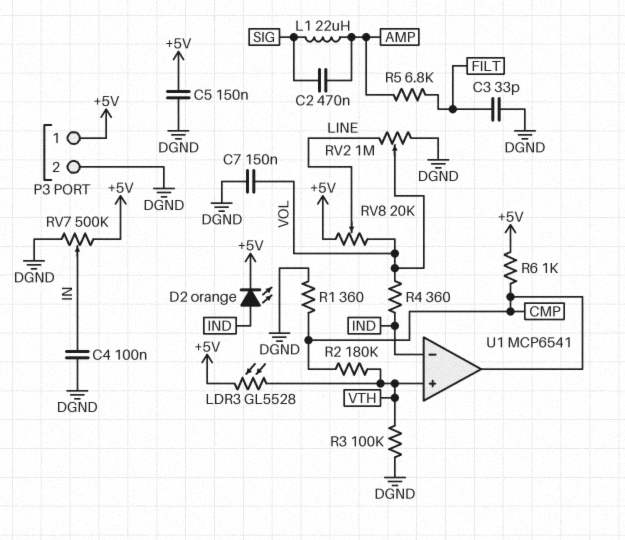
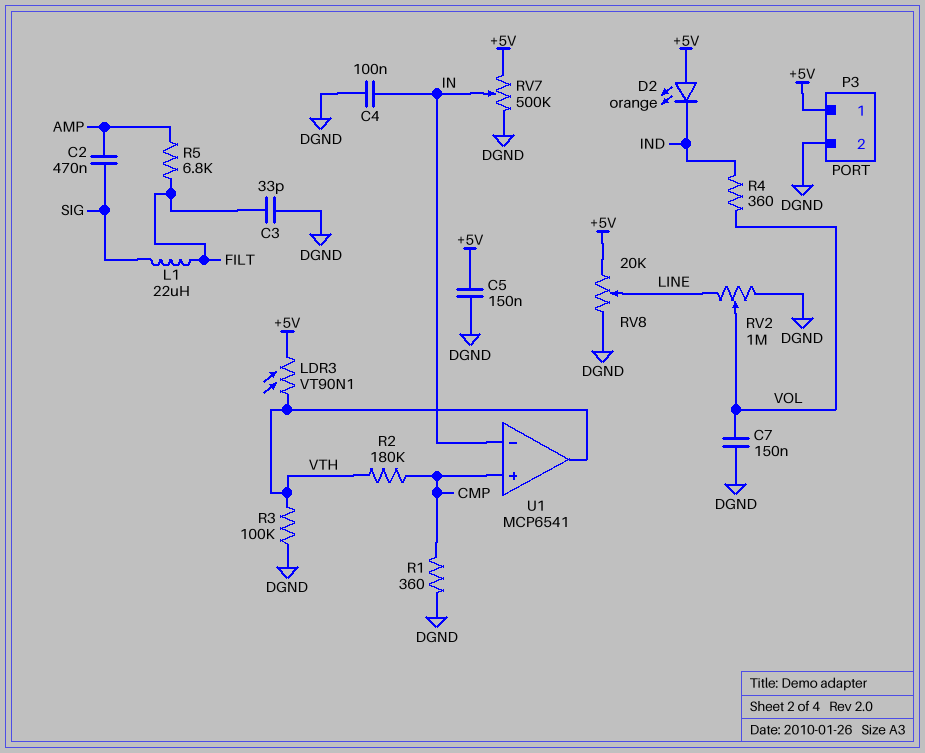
D2: LED orange (A IND, K +5V) -> LED orange (A +5V, K IND)
L1: 22uH (AMP, SIG) -> 22uH (FILT, SIG)
LDR3: GL5528 (+5V, VTH) -> VT90N1 (+5V, VTH)
R6: 1k (+5V, CMP) -> none
RV8: 20k (+5V, VOL, wiper LINE) -> 20k (+5V, DGND, wiper LINE)
U1 pin in+: VTH -> CMP
U1 pin in-: IND -> IN
U1 pin out: CMP -> VTH

